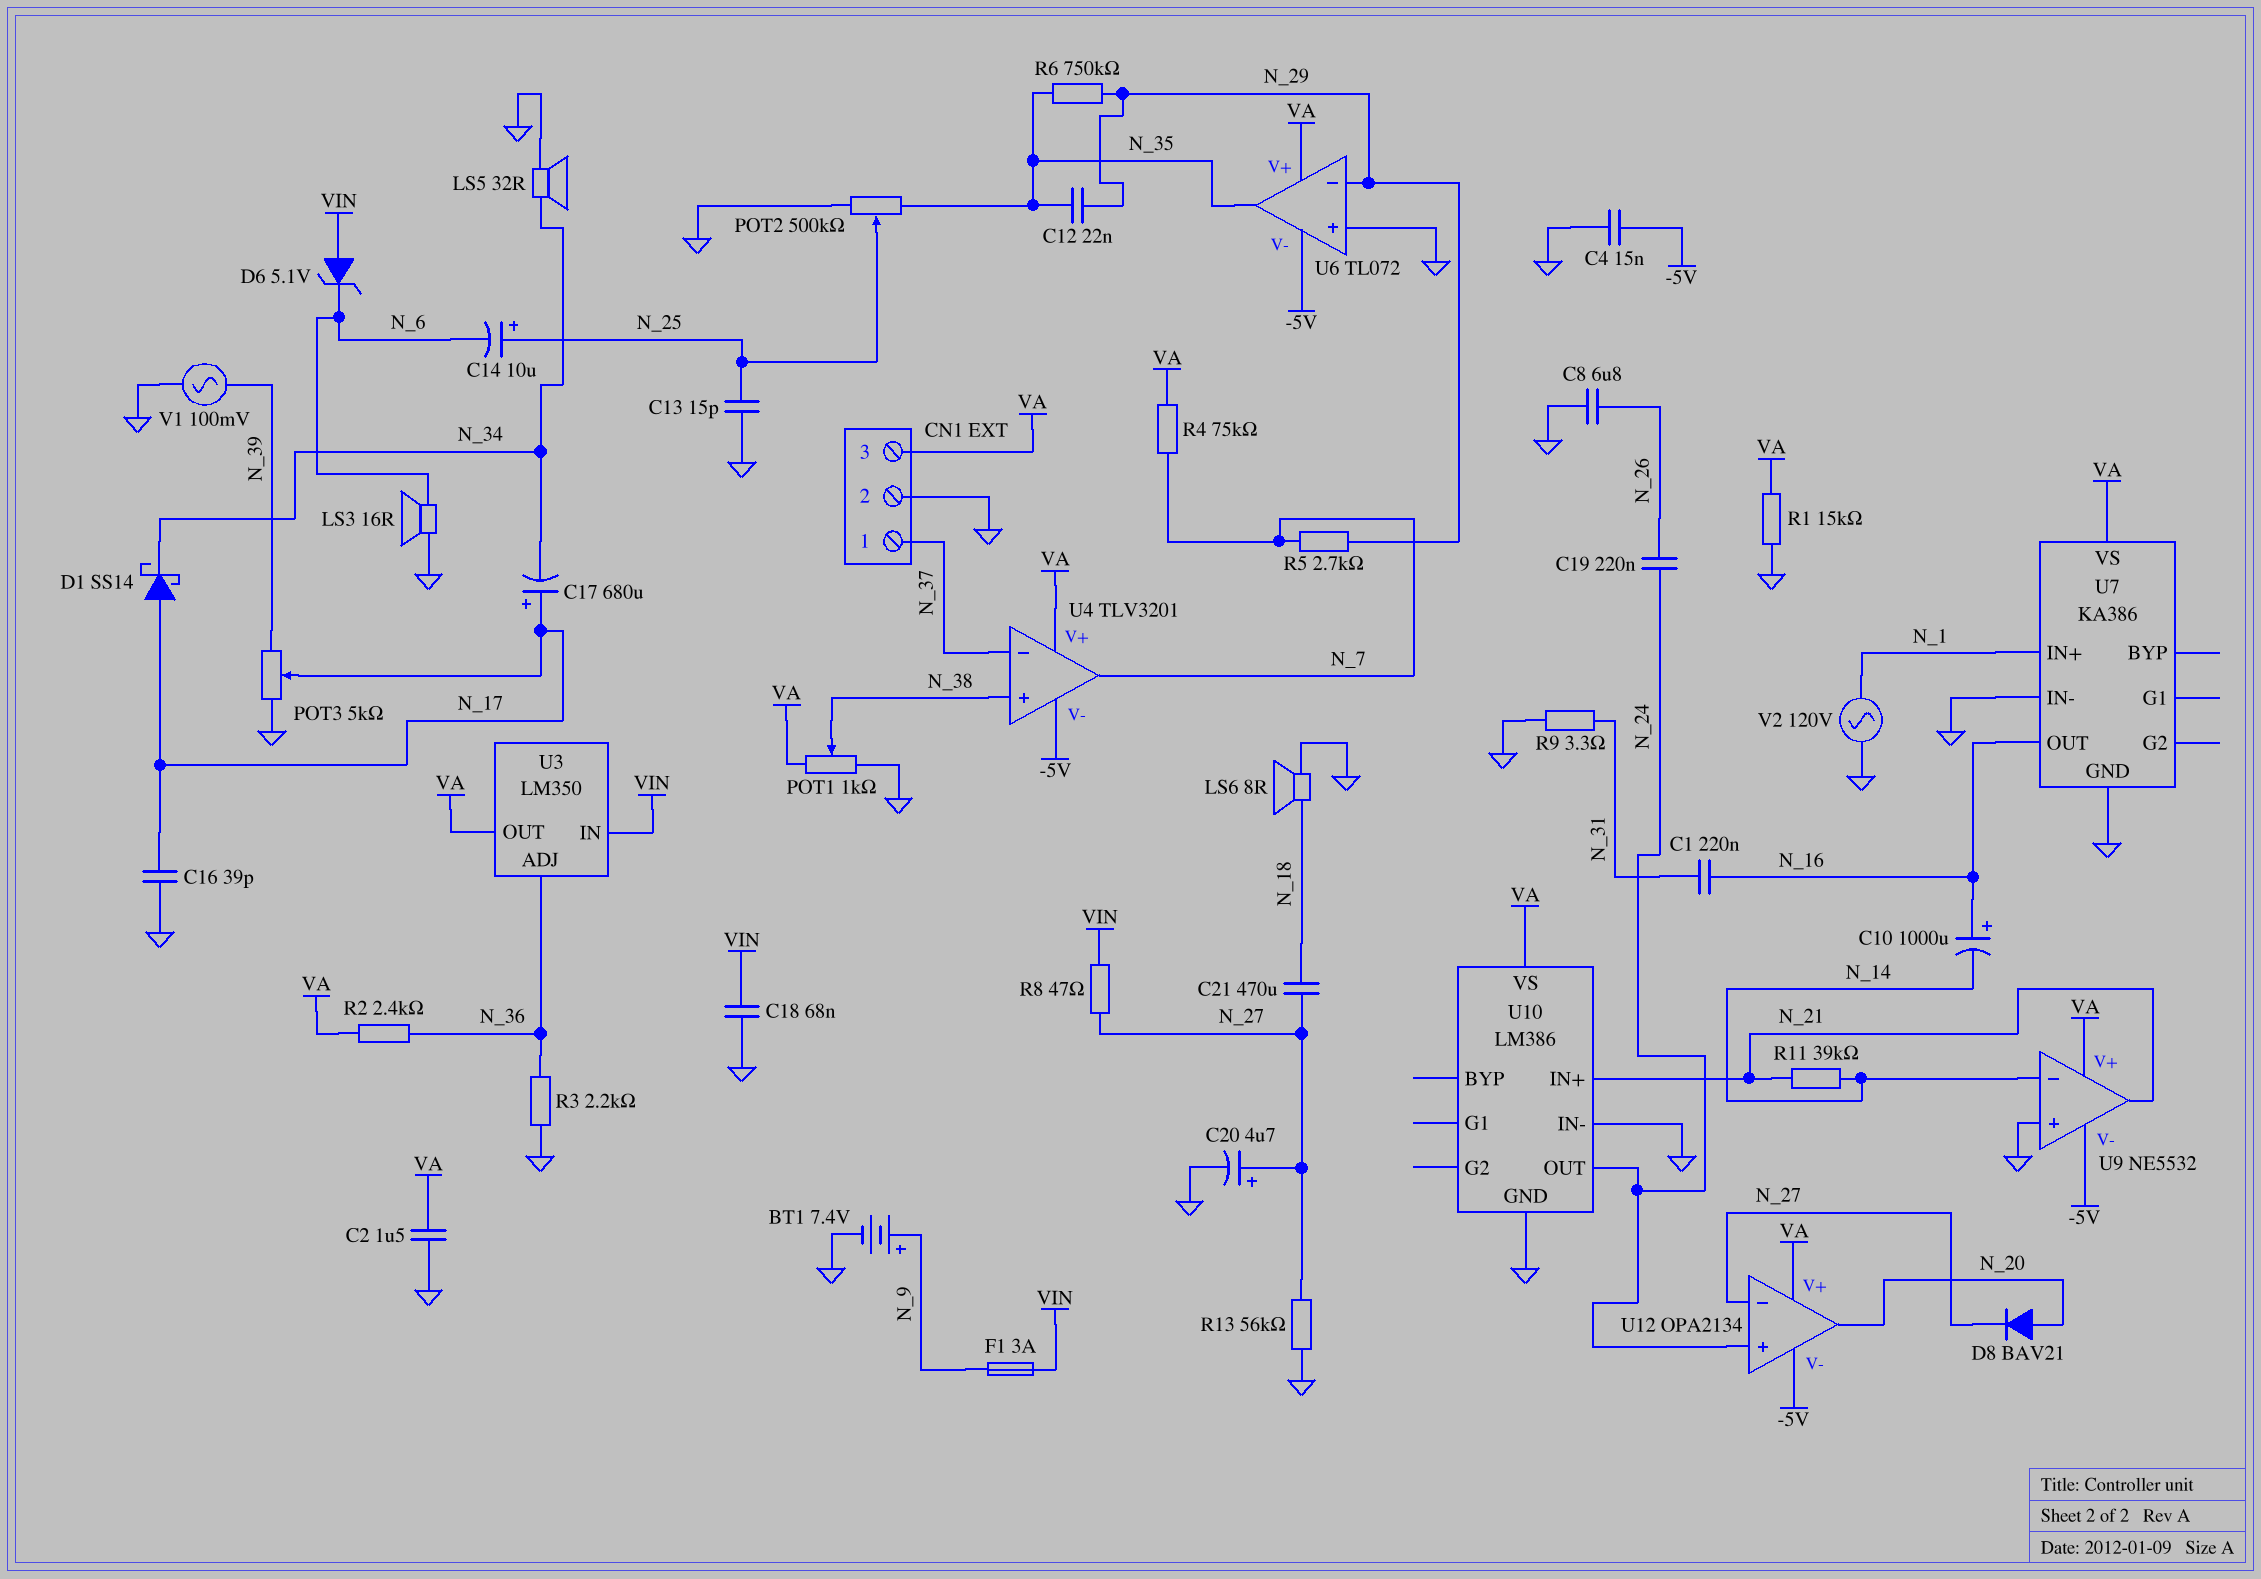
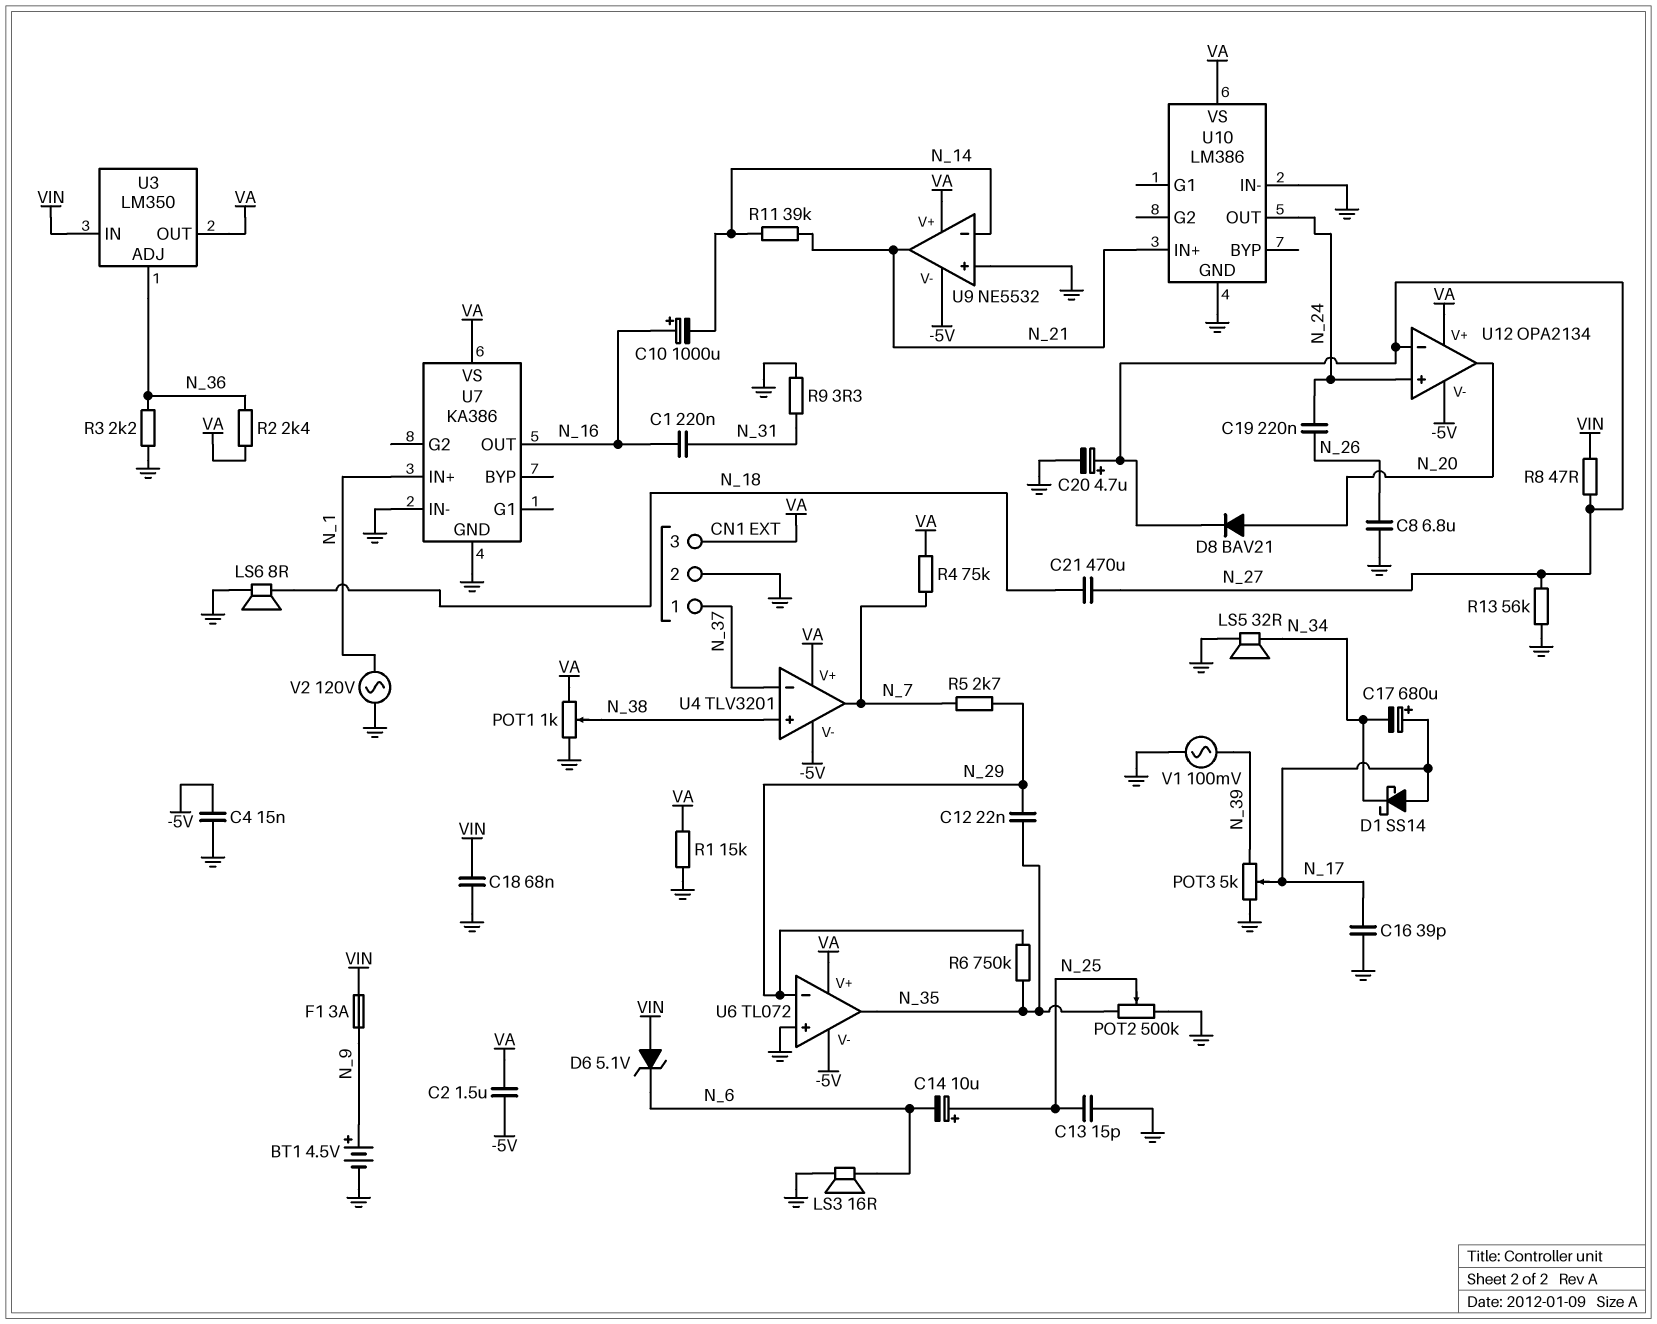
BT1: 7.4V (plus N_9, minus GND) -> 4.5V (plus N_9, minus GND)
C2: 1.5uF (GND, VA) -> 1.5uF (-5V, VA)

